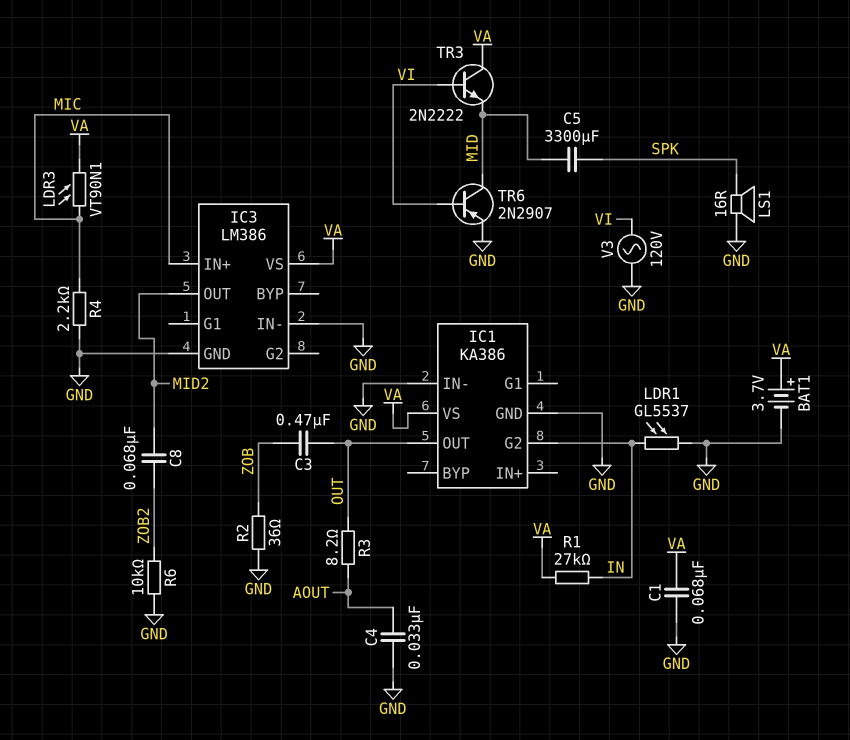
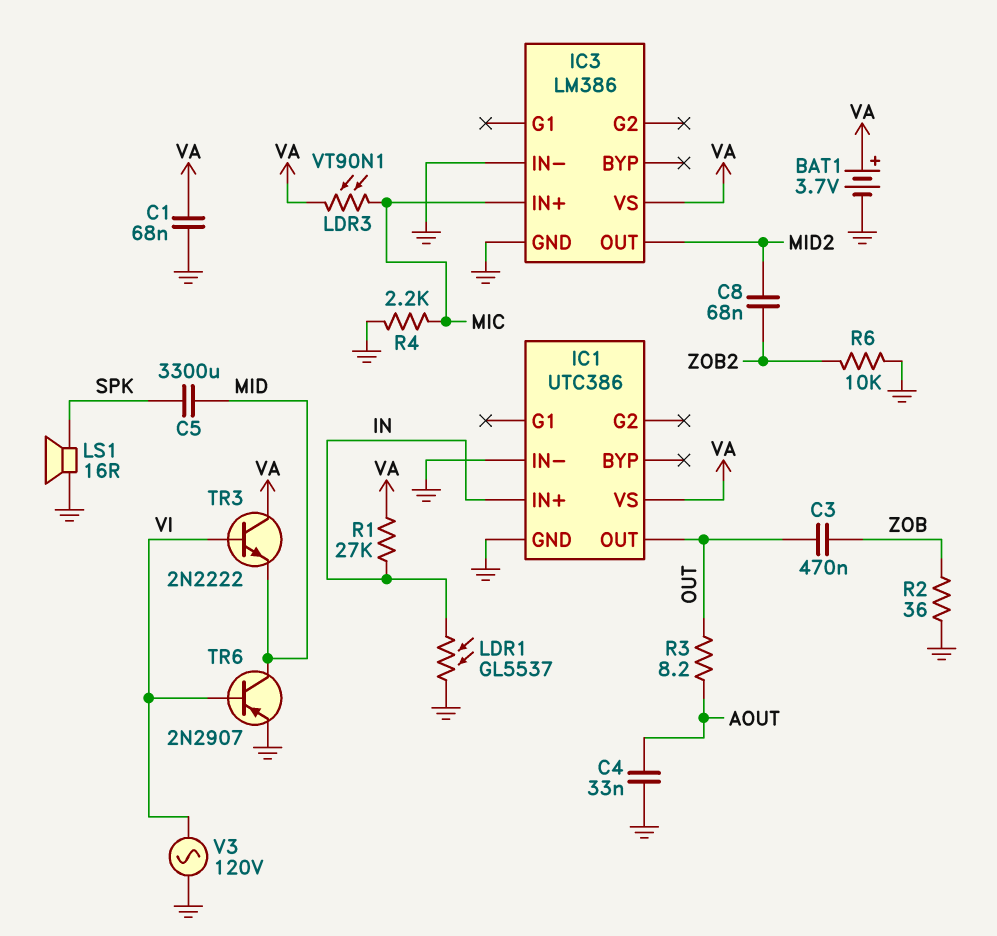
IC1: KA386 -> UTC386
IC1 pin G2: IN -> none
IC1 pin IN+: none -> IN

